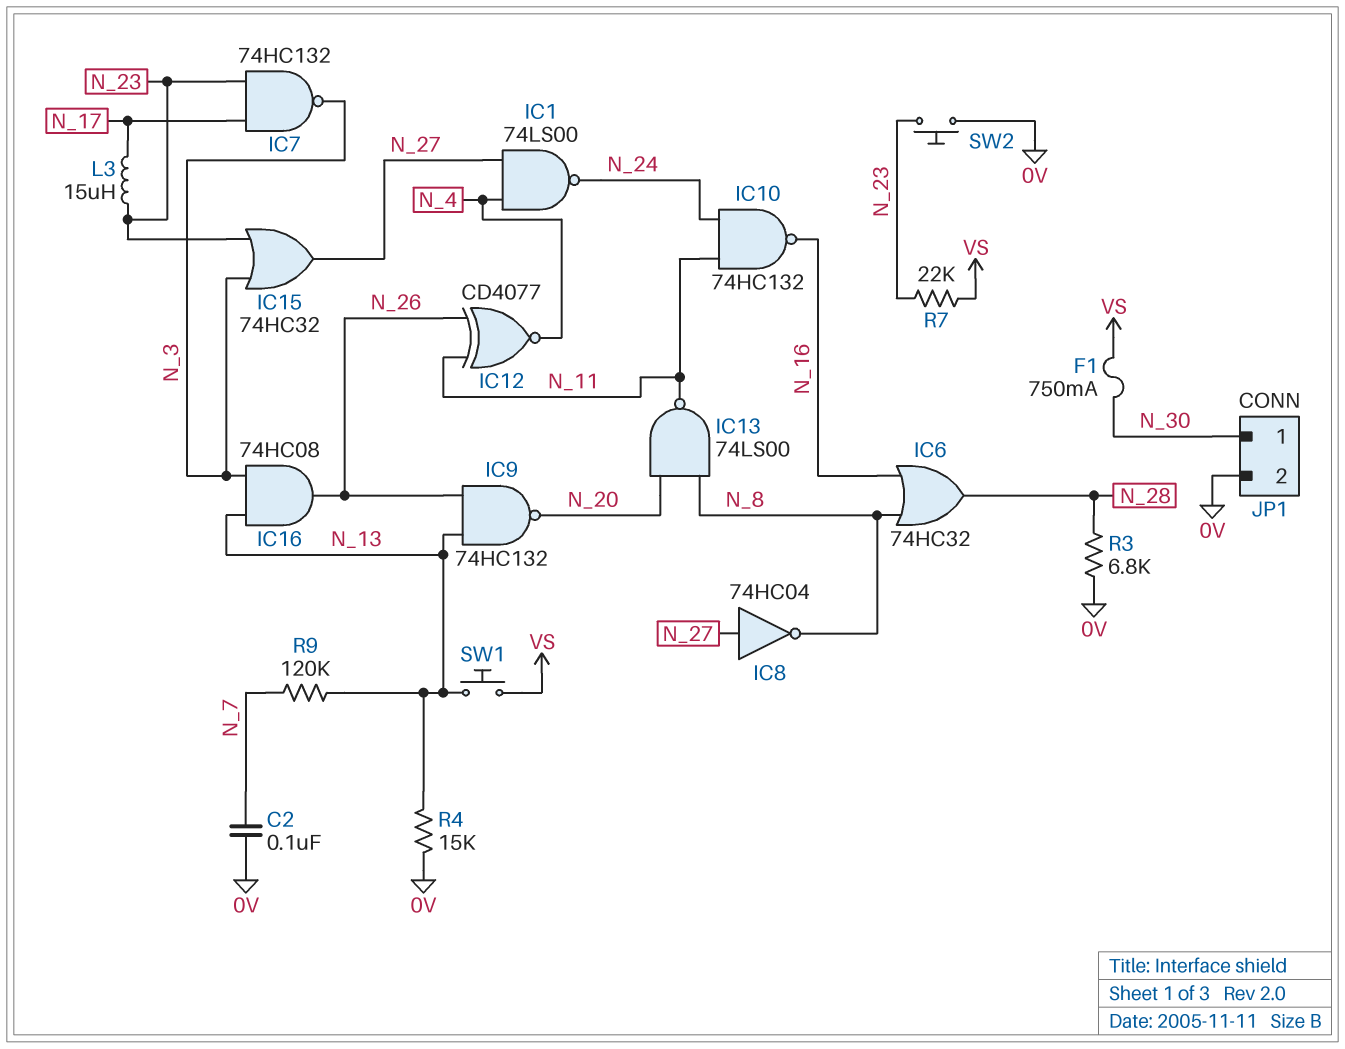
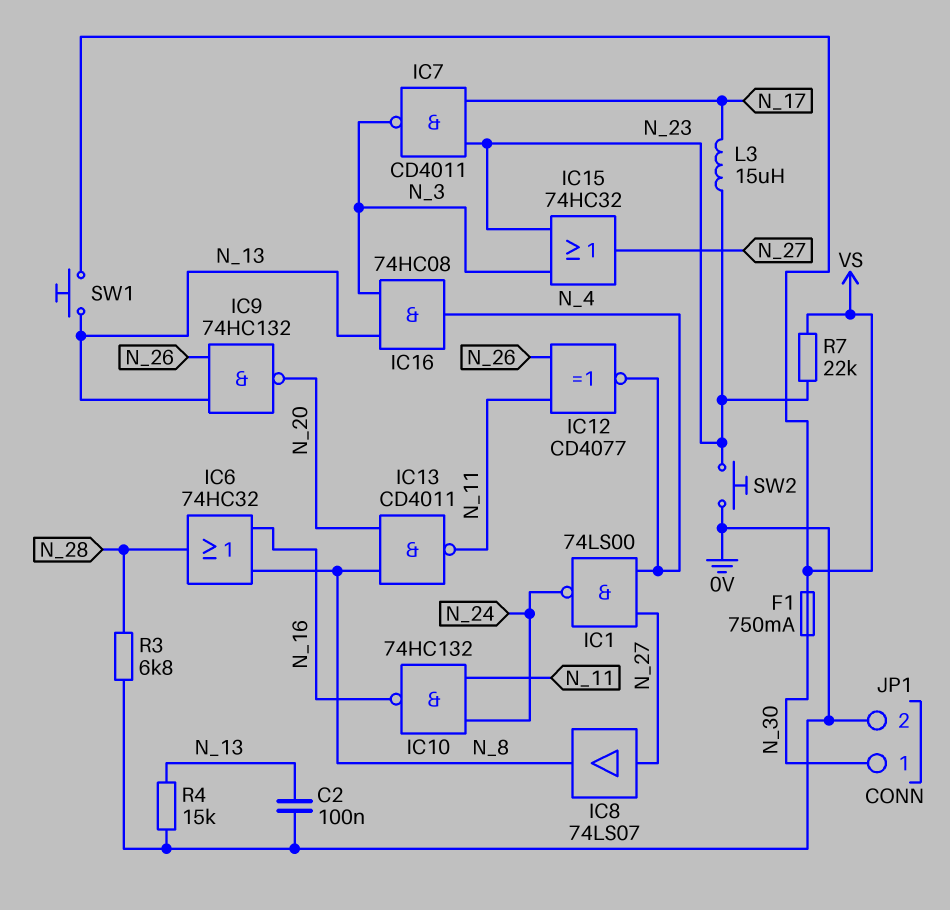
C2: 100nF (0V, N_7) -> 100nF (0V, N_13)
IC7: NAND 74HC132 (in N_17, in N_23, out N_3) -> NAND CD4011 (in N_17, in N_23, out N_3)
IC8: NOT 74HC04 (in N_27, out N_8) -> buffer 74LS07 (in N_27, out N_8)
IC13: NAND 74LS00 (in N_8, in N_20, out N_11) -> NAND CD4011 (in N_8, in N_20, out N_11)
IC16: AND 74HC08 (in N_3, in N_13, out N_26) -> AND 74HC08 (in N_3, in N_13, out N_4)
R9: 120k (N_7, N_13) -> none

